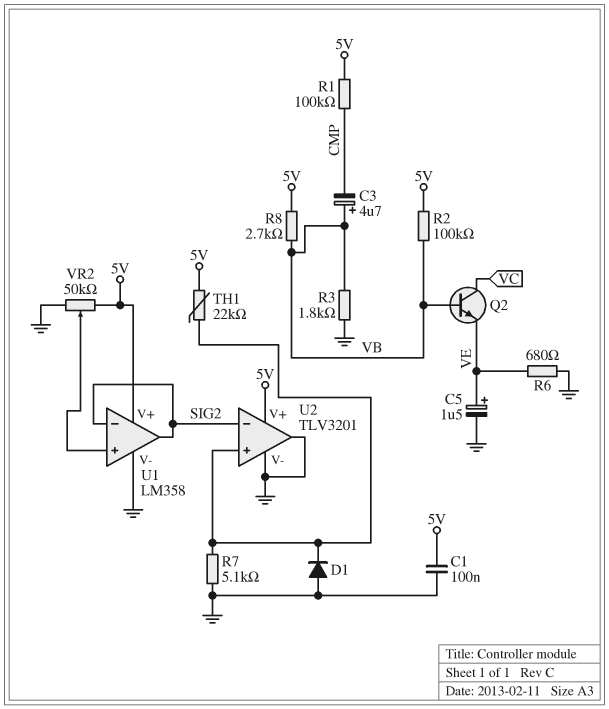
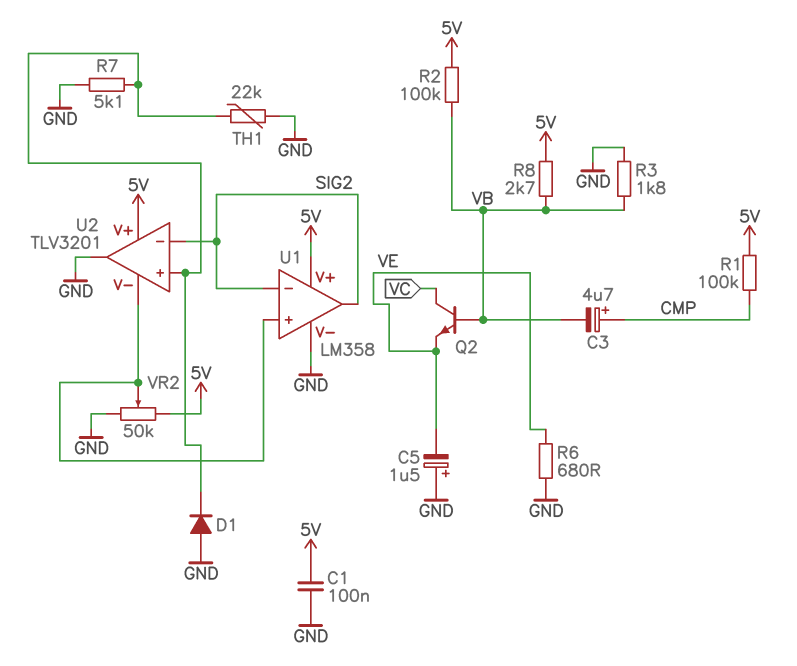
C3: 4.7uF (plus VB, minus CMP) -> 4.7uF (plus CMP, minus VB)
C5: 1.5uF (plus VE, minus GND) -> 1.5uF (plus GND, minus VE)
TH1: 22k (5V, U2/in+) -> 22k (GND, U2/in+)
U2 pin V-: GND -> U1/in+

